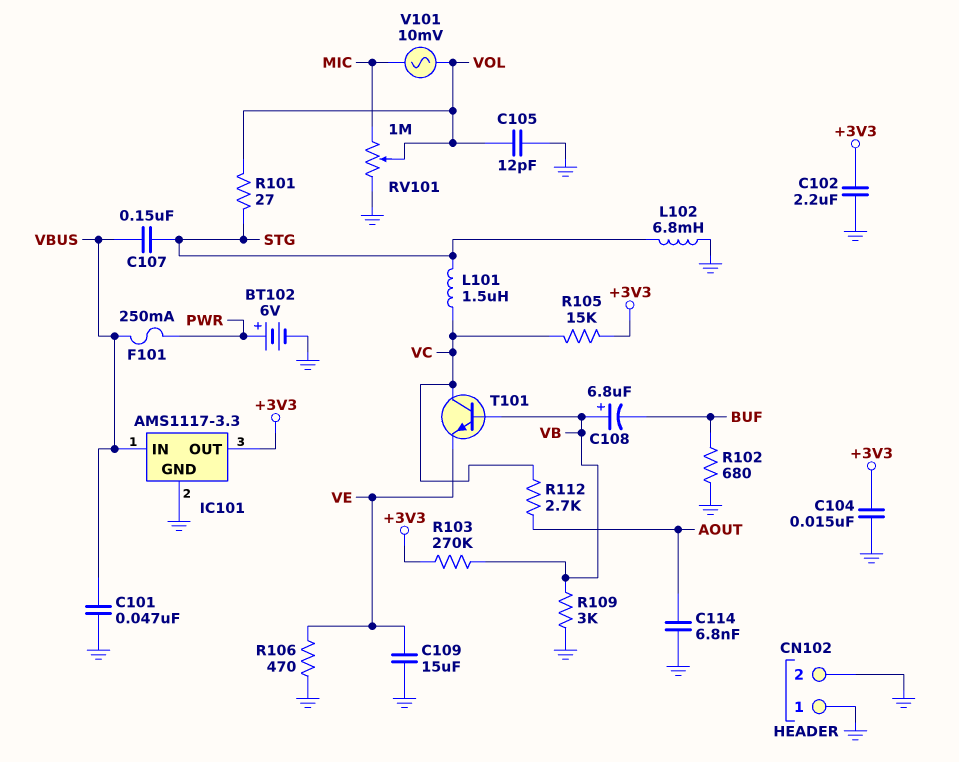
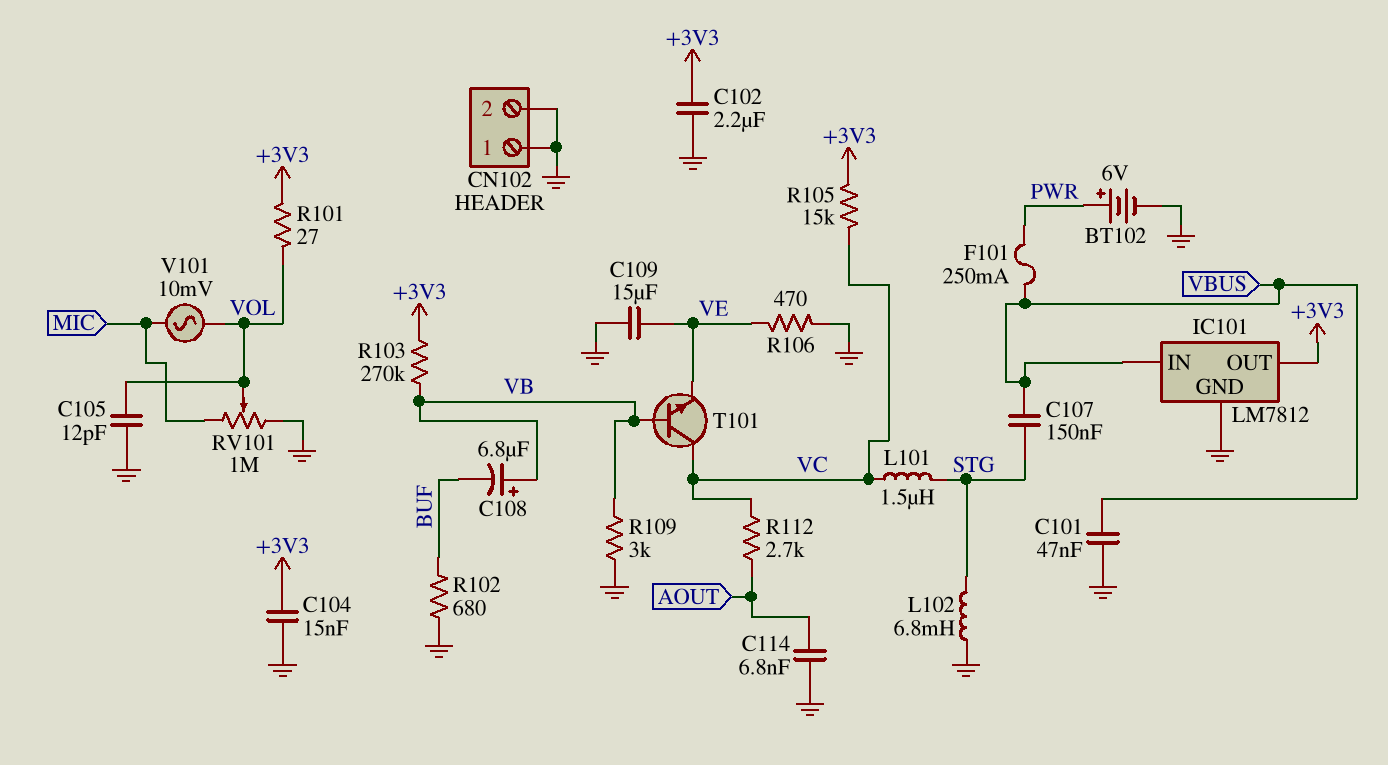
IC101: AMS1117-3.3 -> LM7812
R101: 27 (STG, VOL) -> 27 (+3V3, VOL)

